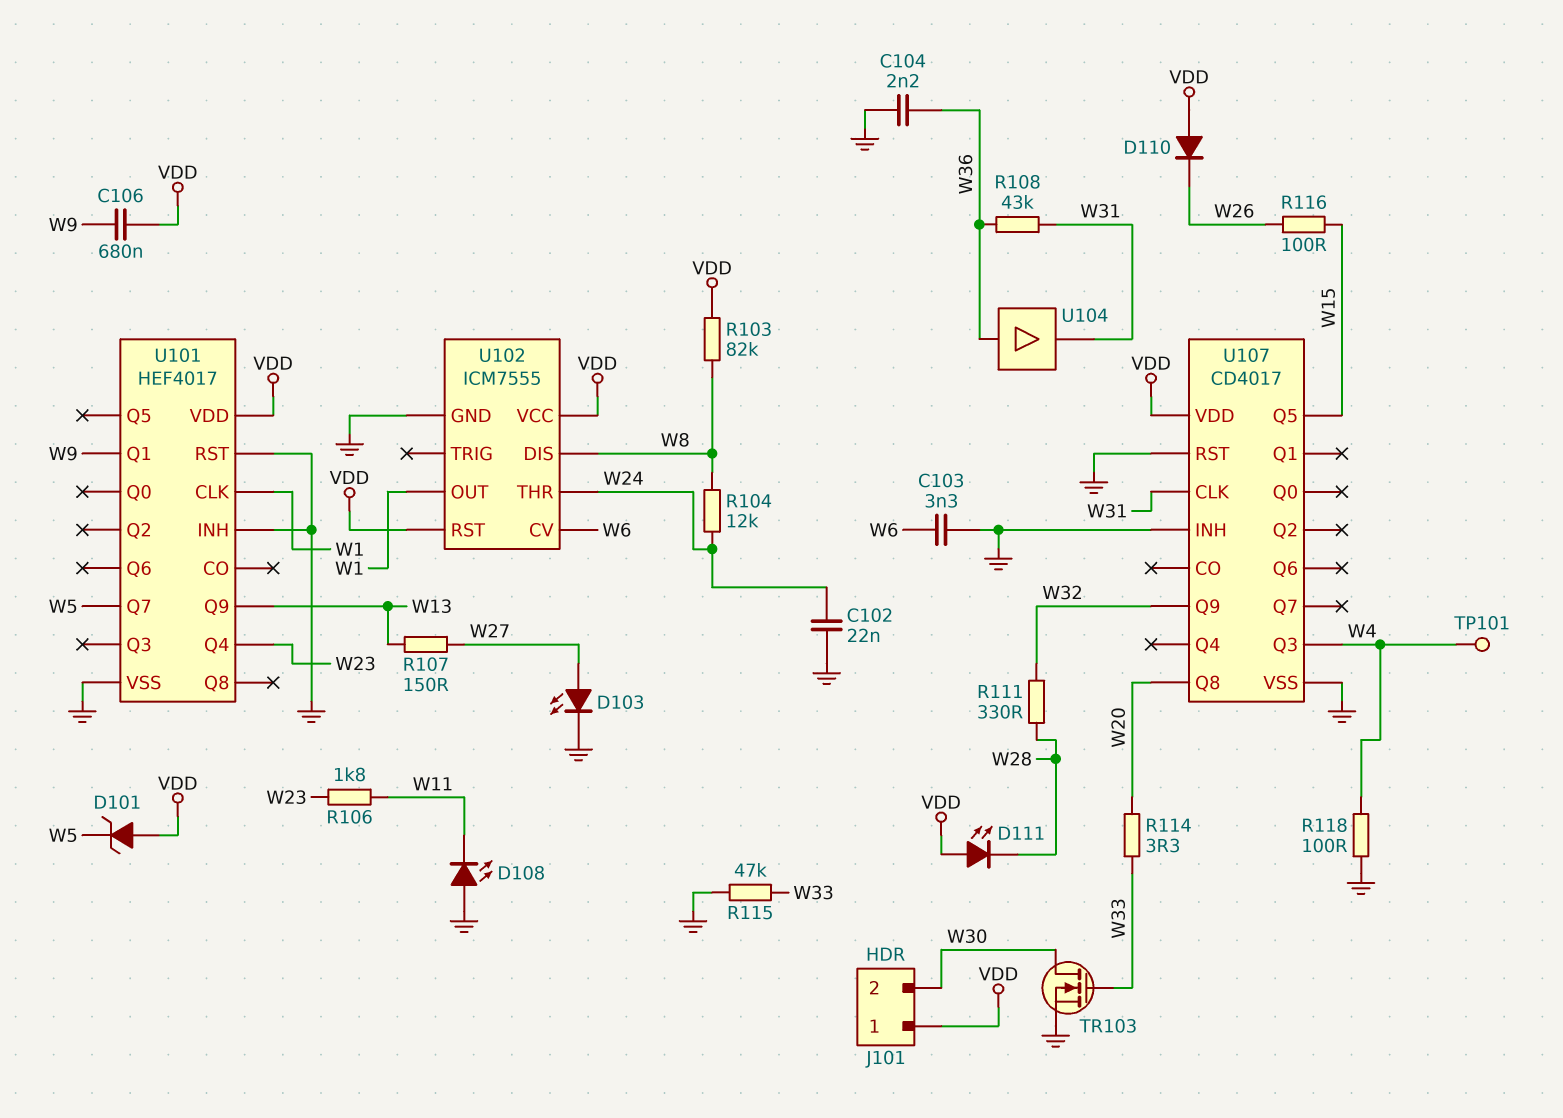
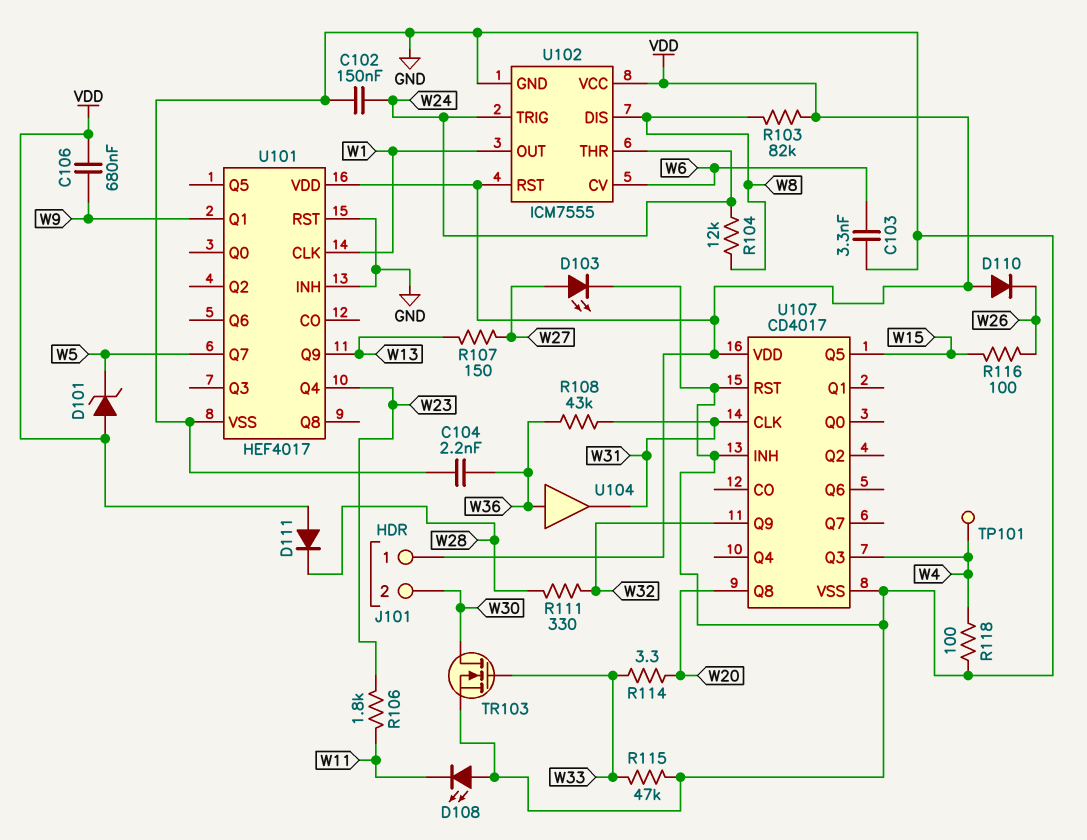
C102: 22nF (GND, W24) -> 150nF (GND, W24)
D111: LED (A VDD, K W28) -> diode (A VDD, K W28)
U102 pin TRIG: none -> W24

